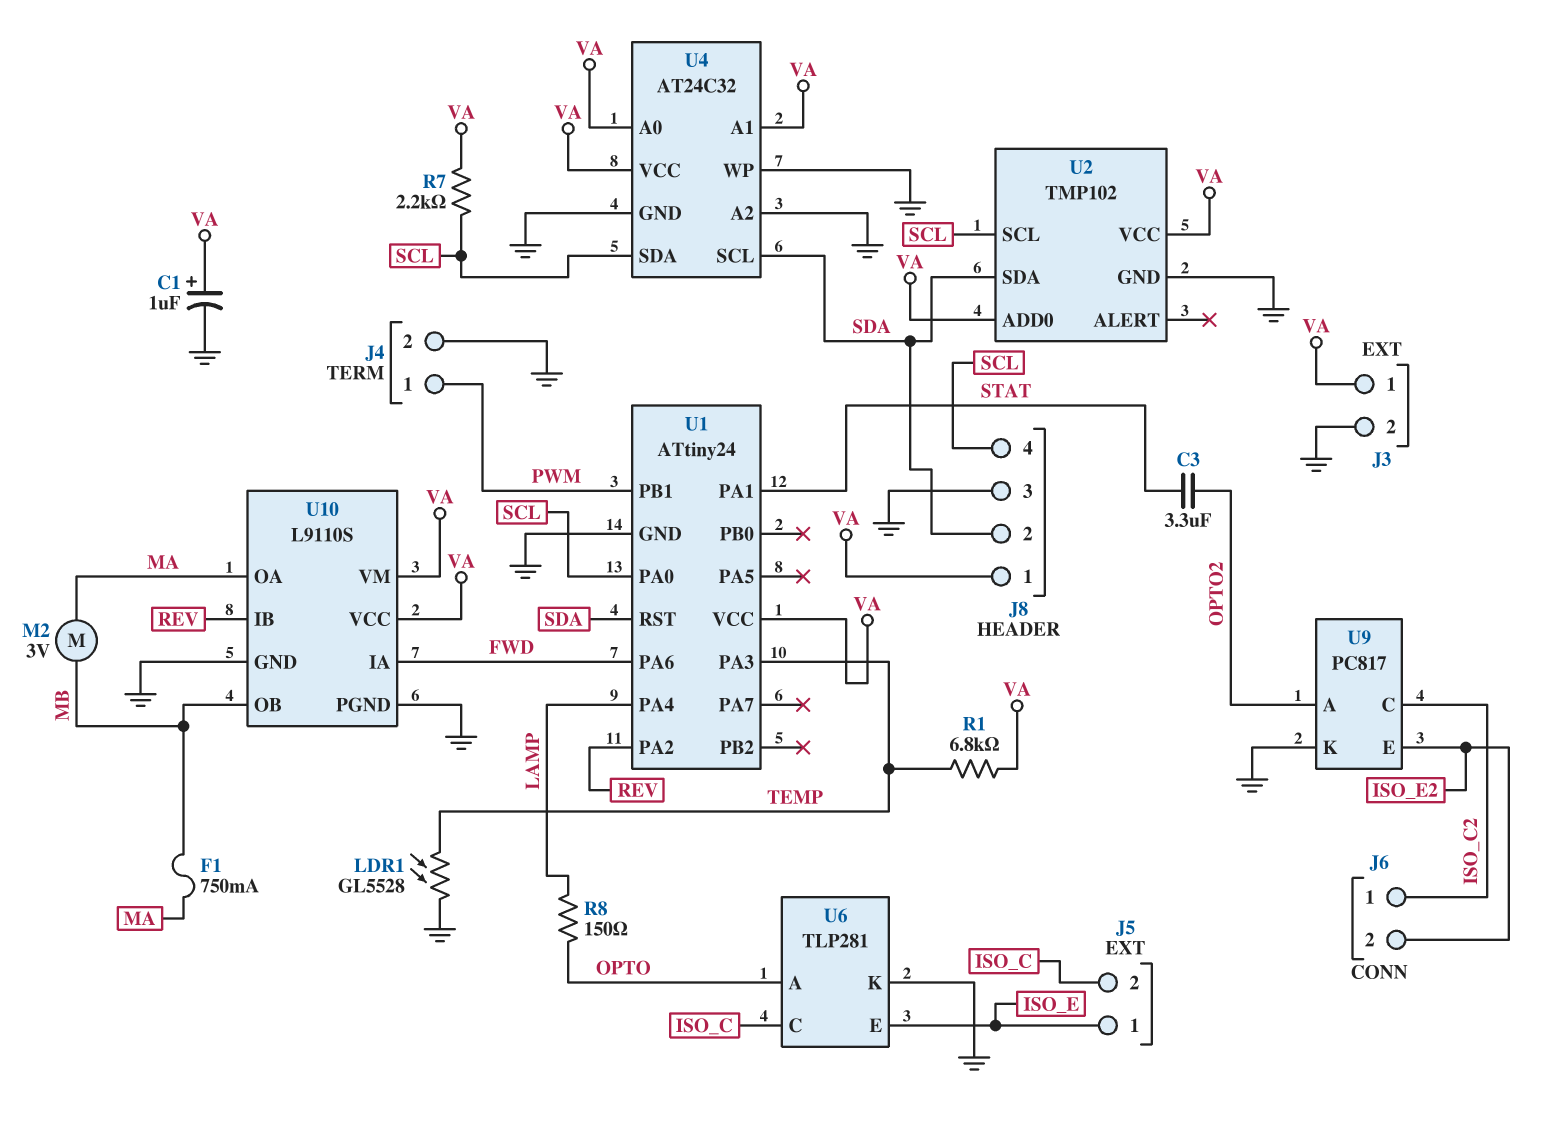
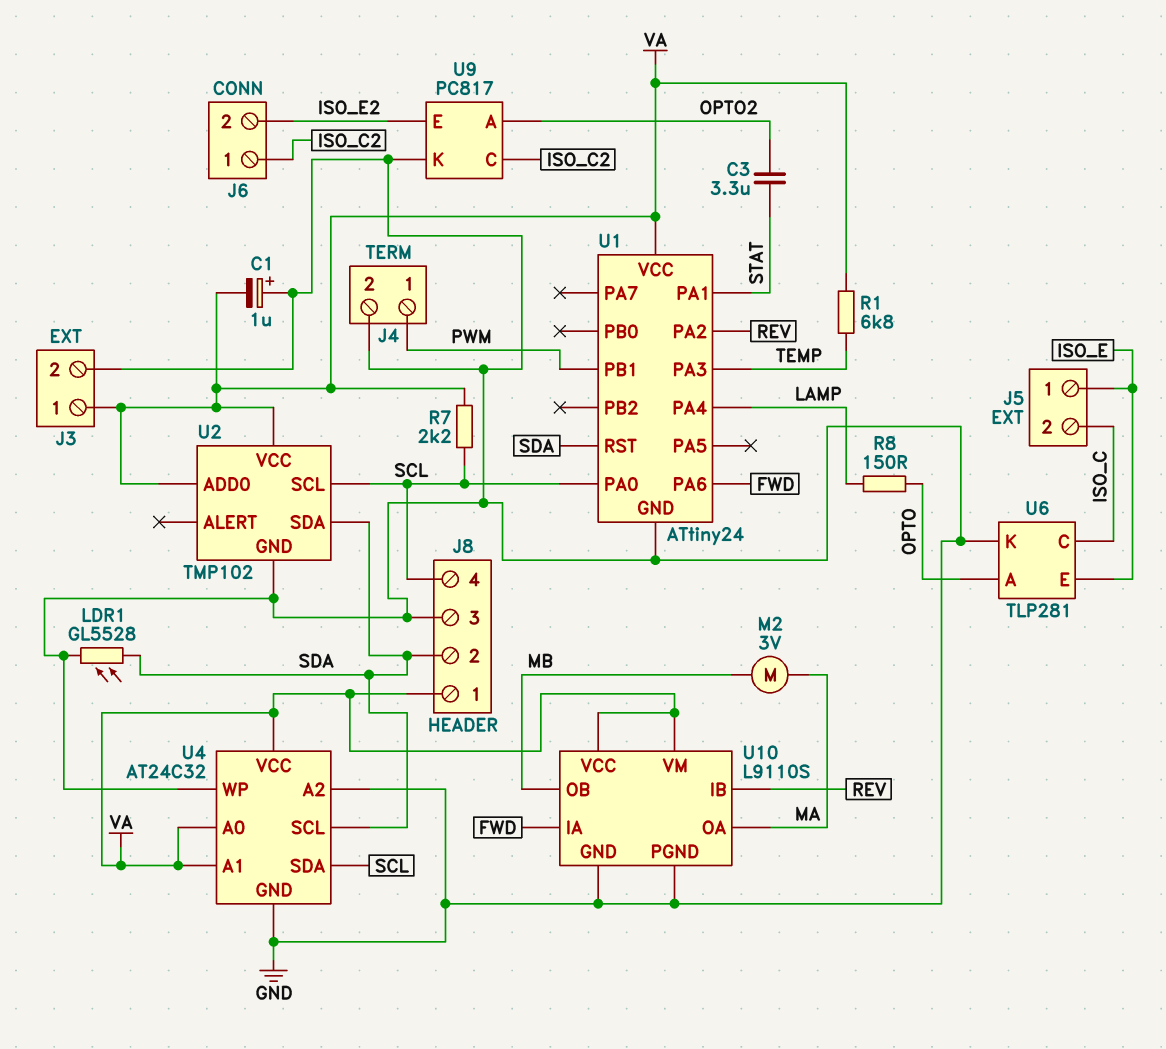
C1: 1uF (plus VA, minus GND) -> 1uF (plus GND, minus VA)
F1: 750mA (MA, MB) -> none
LDR1: GL5528 (GND, TEMP) -> GL5528 (GND, SDA)

